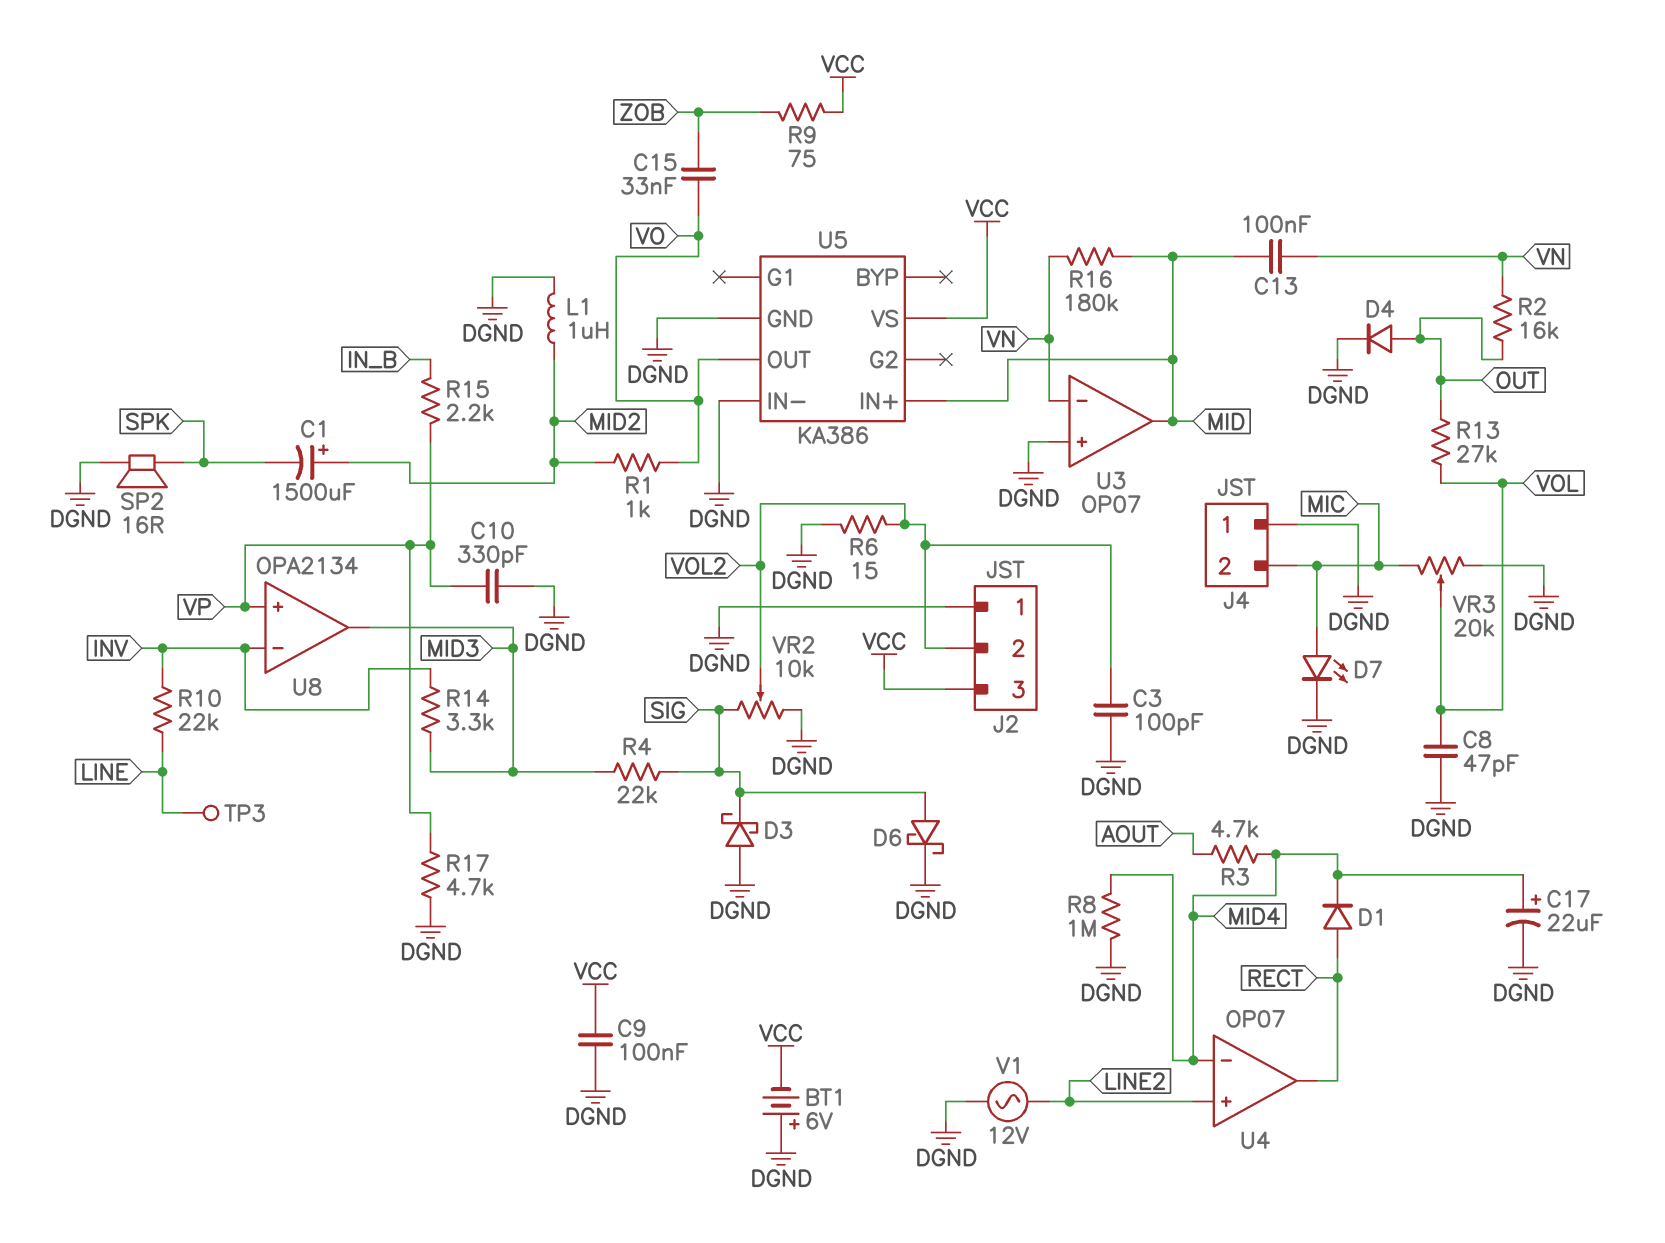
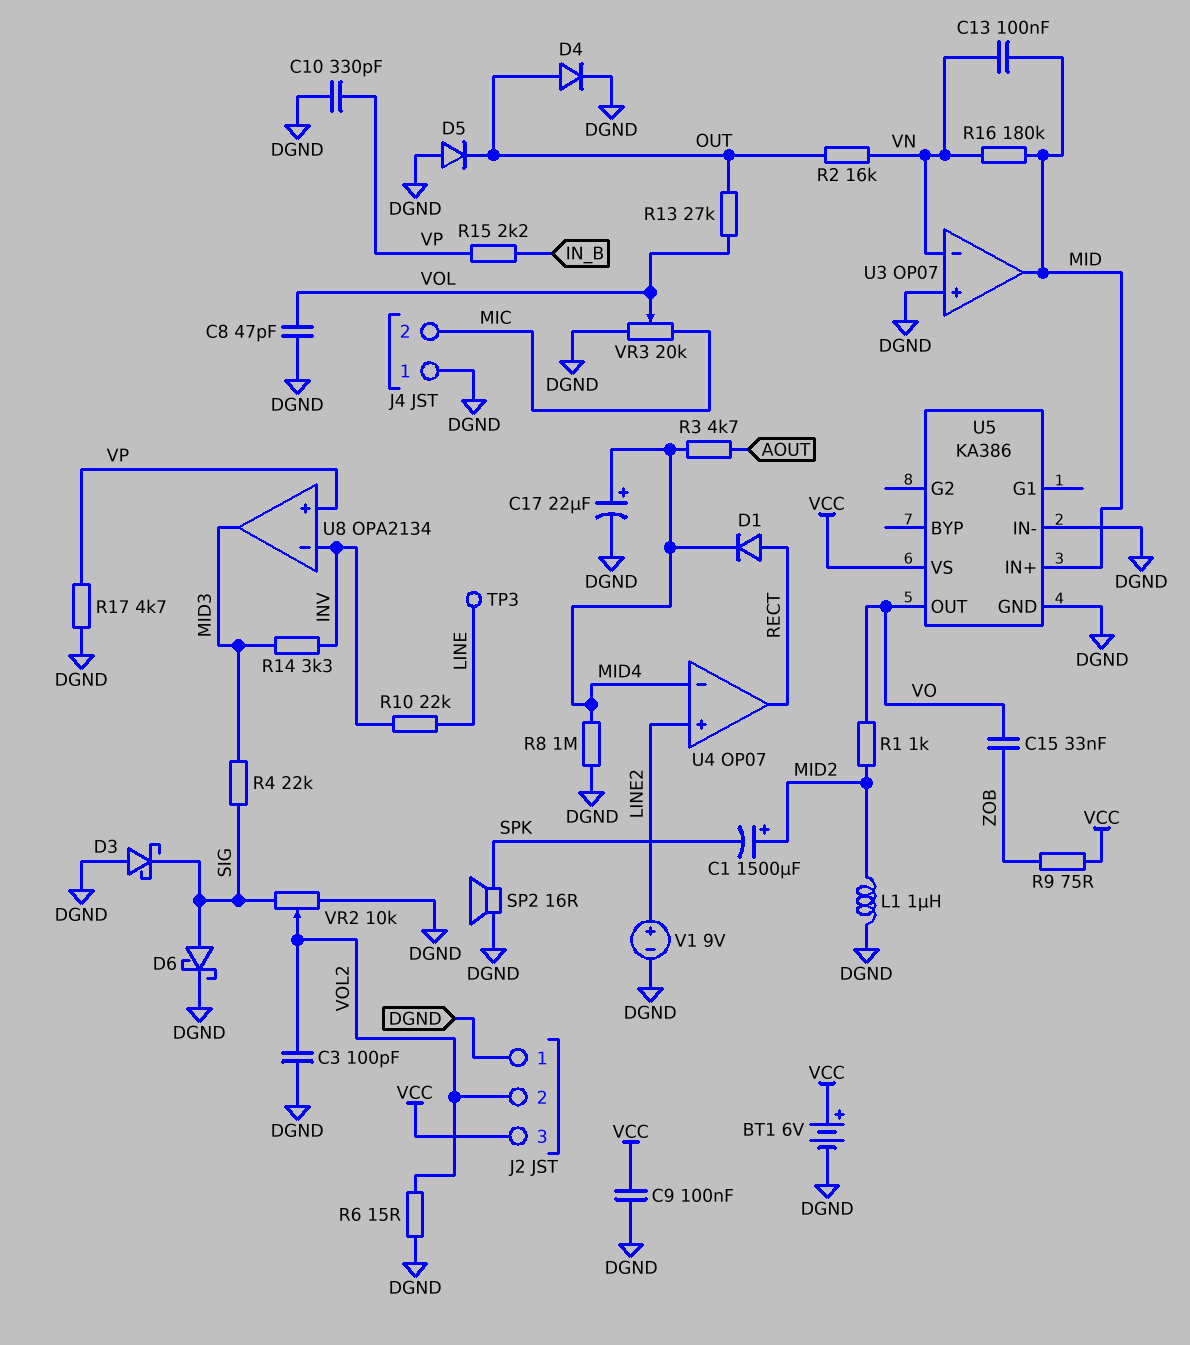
BT1: 6V (plus DGND, minus VCC) -> 6V (plus VCC, minus DGND)
D5: none -> diode (A DGND, K OUT)
D7: LED (A MIC, K DGND) -> none
V1: AC 12V (DGND, LINE2) -> 9V (plus LINE2, minus DGND)

